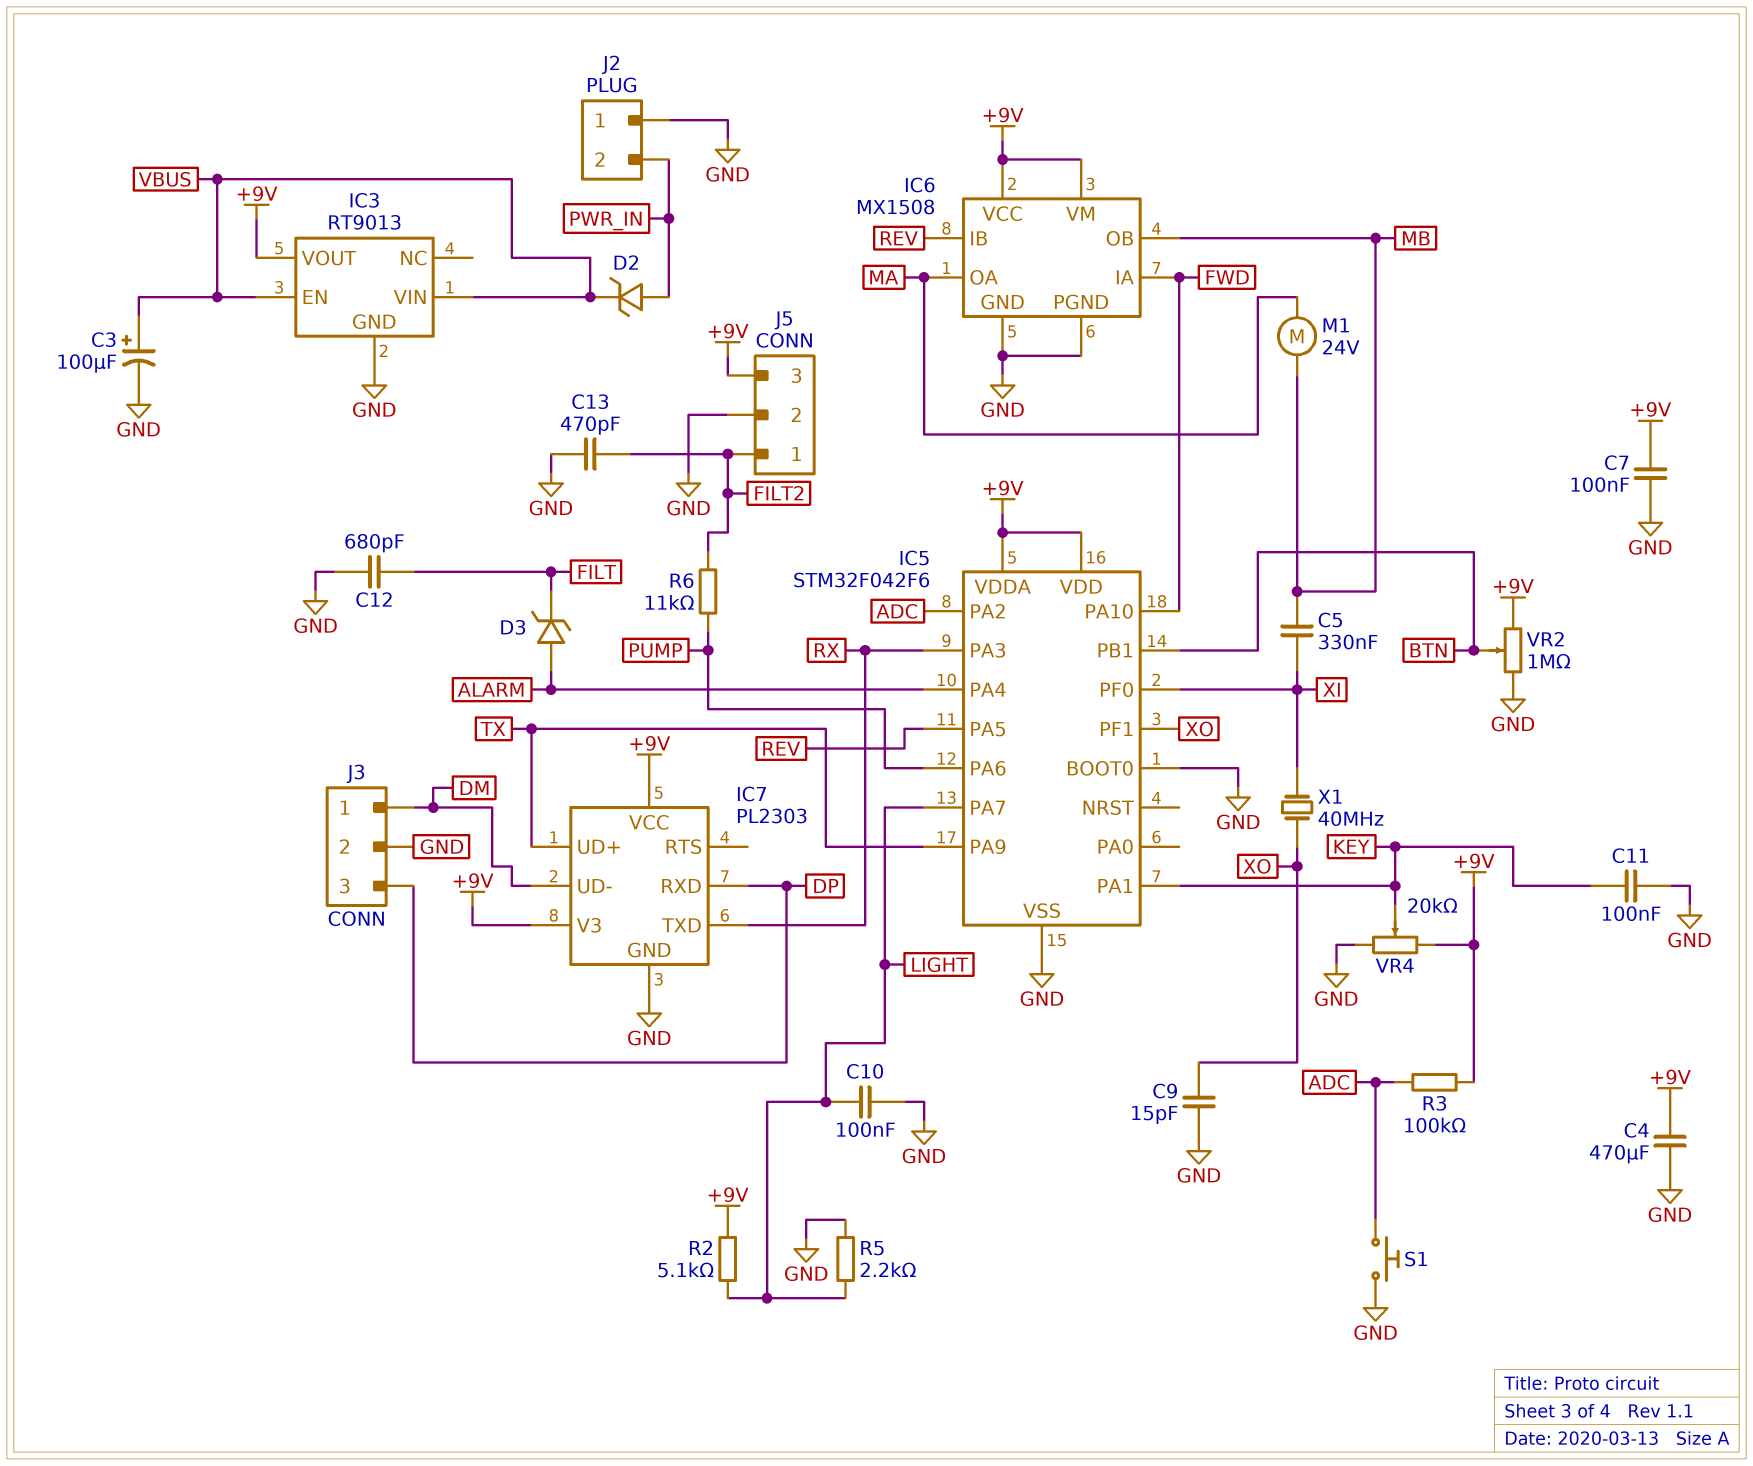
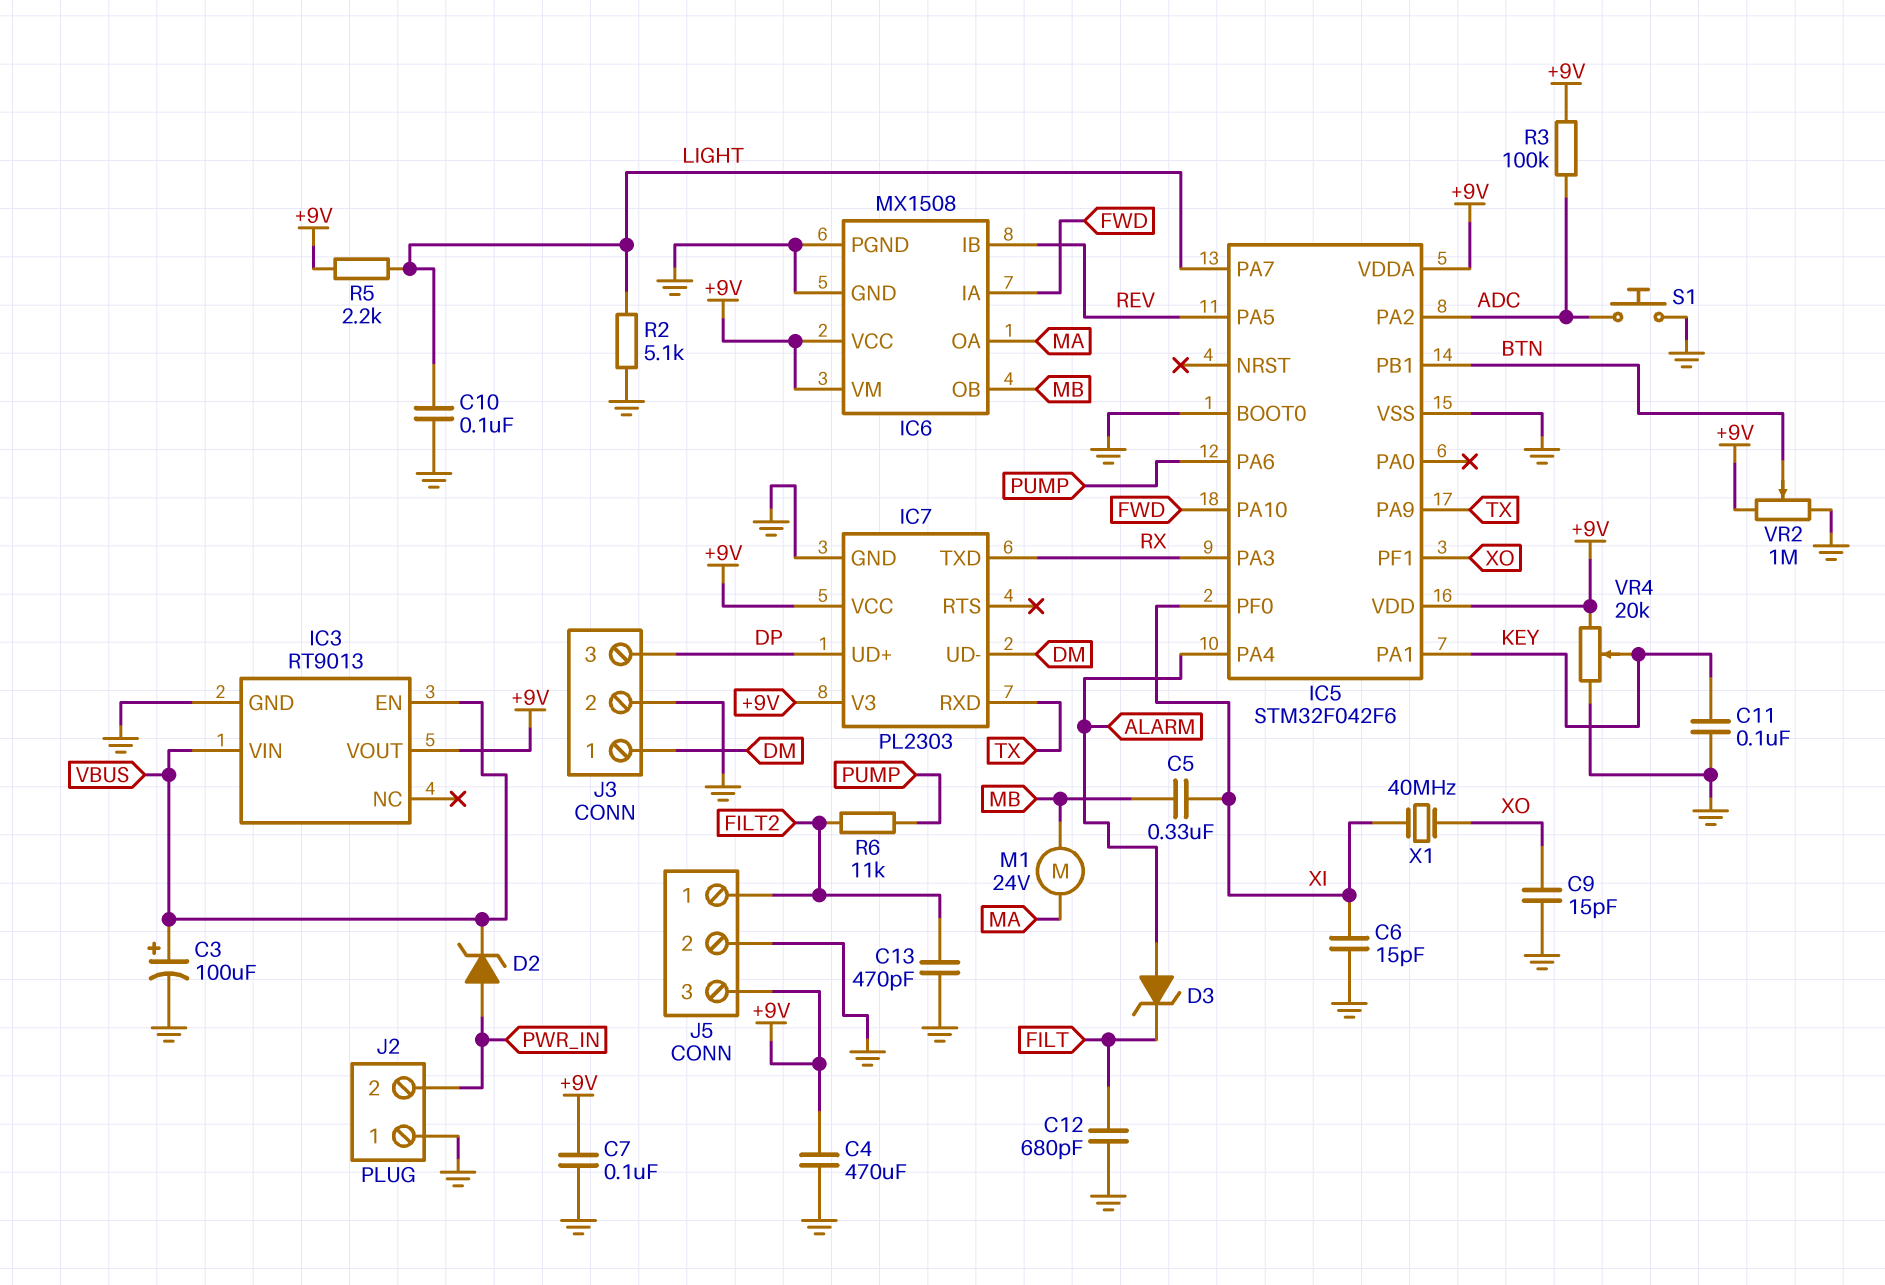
C6: none -> 15pF (GND, XI)
IC7 pin RXD: DP -> TX
IC7 pin UD+: TX -> DP
R2: 5.1k (+9V, LIGHT) -> 5.1k (GND, LIGHT)
R5: 2.2k (GND, LIGHT) -> 2.2k (+9V, LIGHT)

